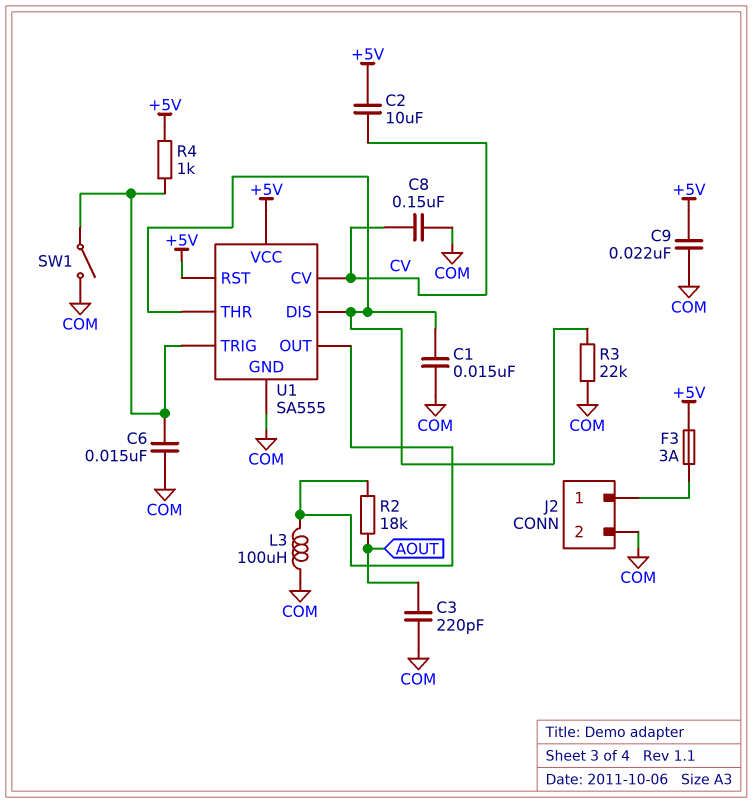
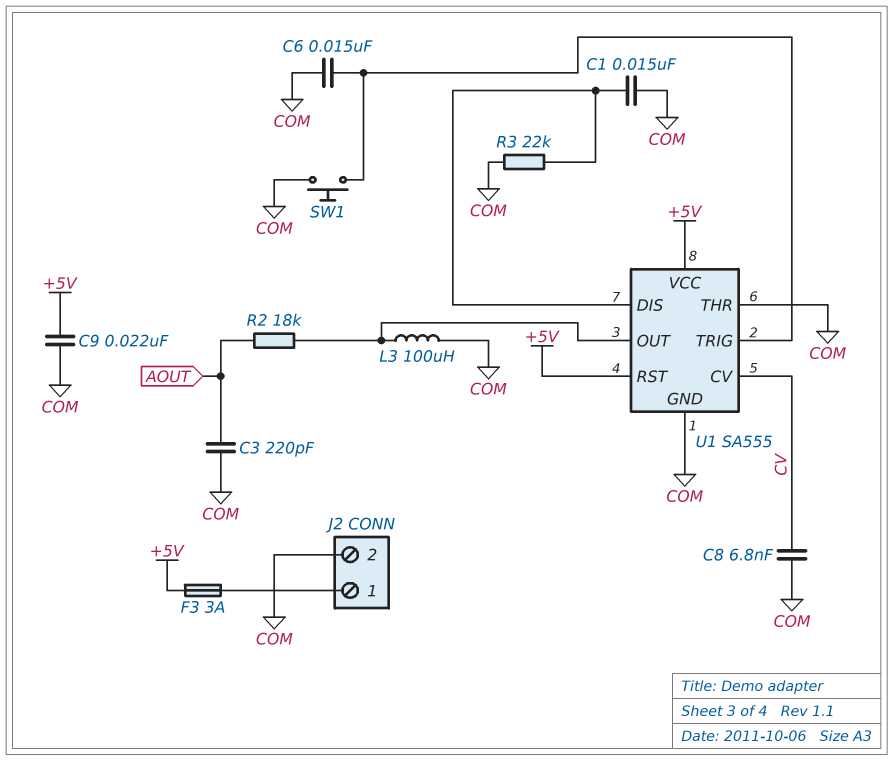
C2: 10uF (+5V, CV) -> none
C8: 150nF (COM, CV) -> 6.8nF (COM, CV)
R4: 1k (+5V, U1/TRIG) -> none
SW1: switch (COM, U1/TRIG) -> button (COM, U1/TRIG)
U1 pin THR: U1/DIS -> COM

